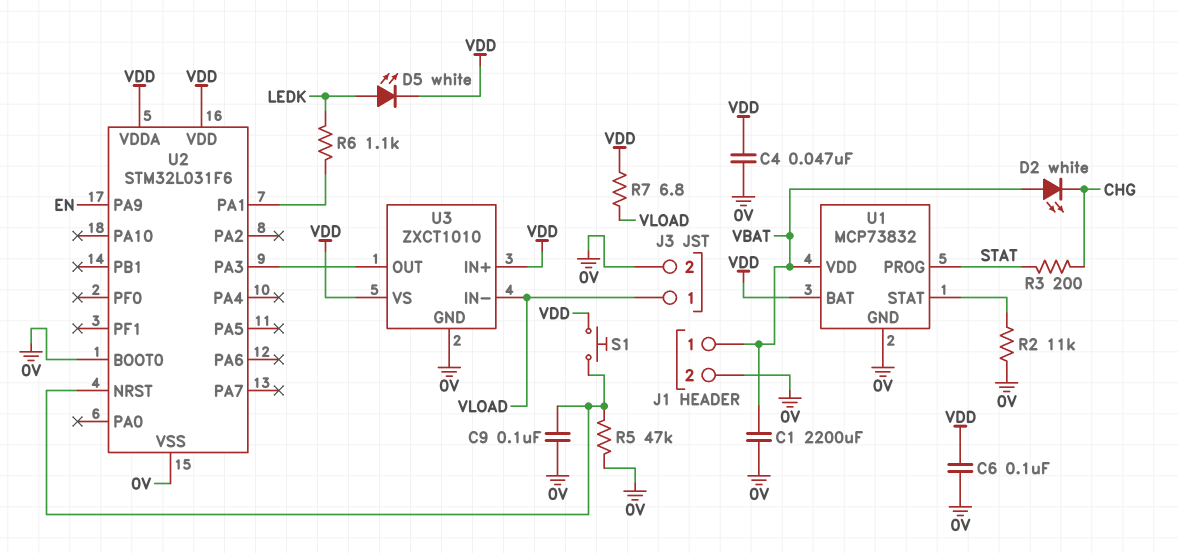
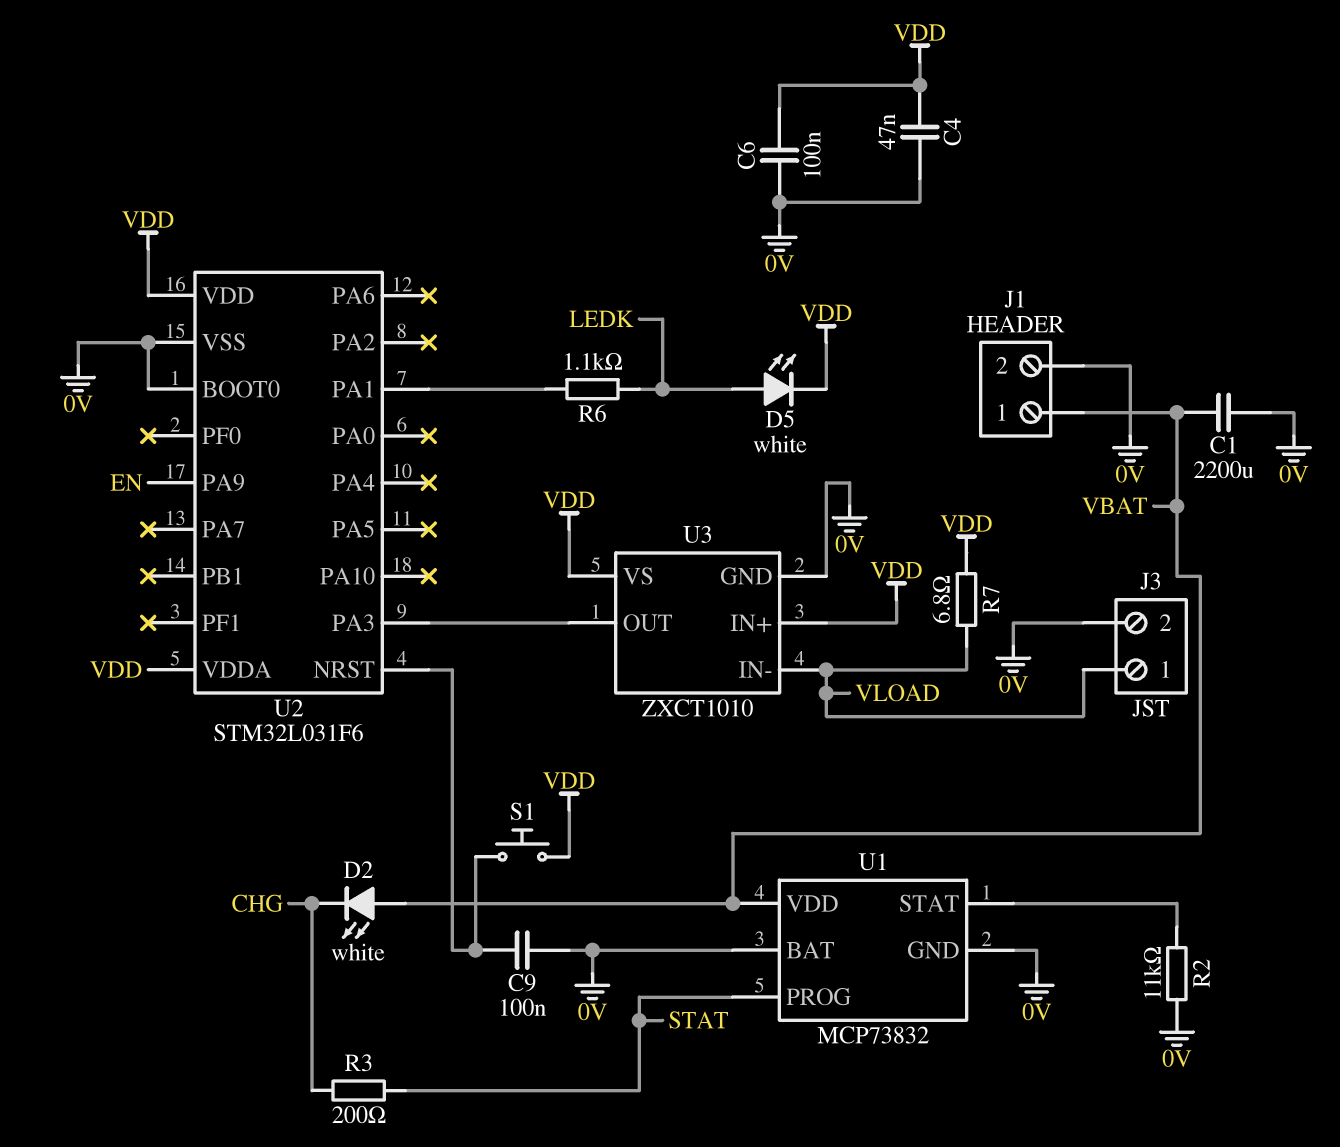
R5: 47k (0V, U2/NRST) -> none
U1 pin BAT: VDD -> 0V

